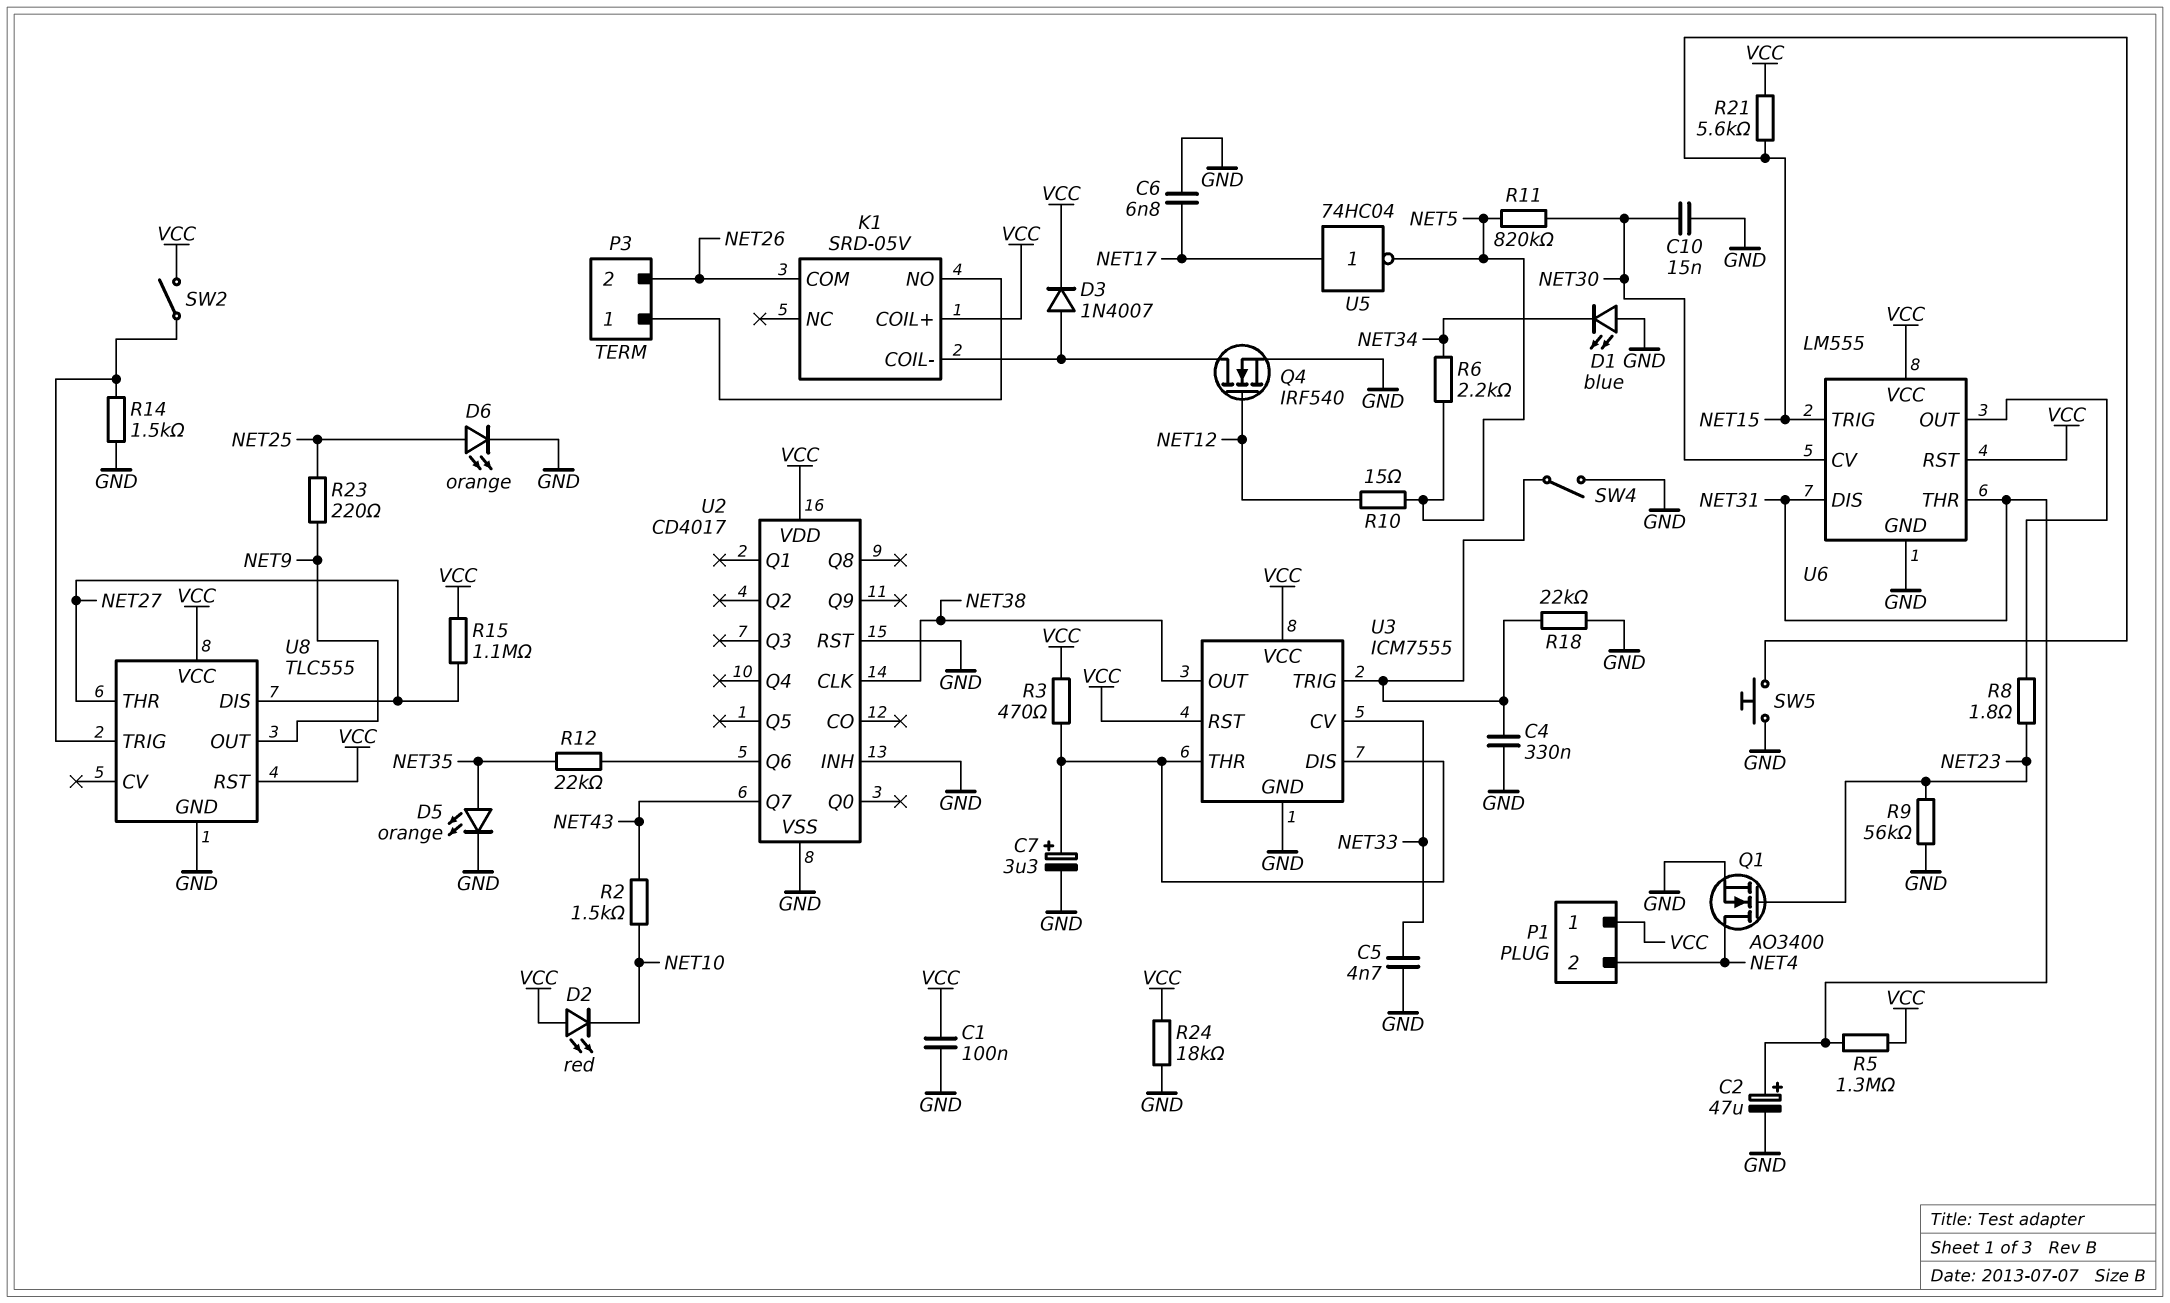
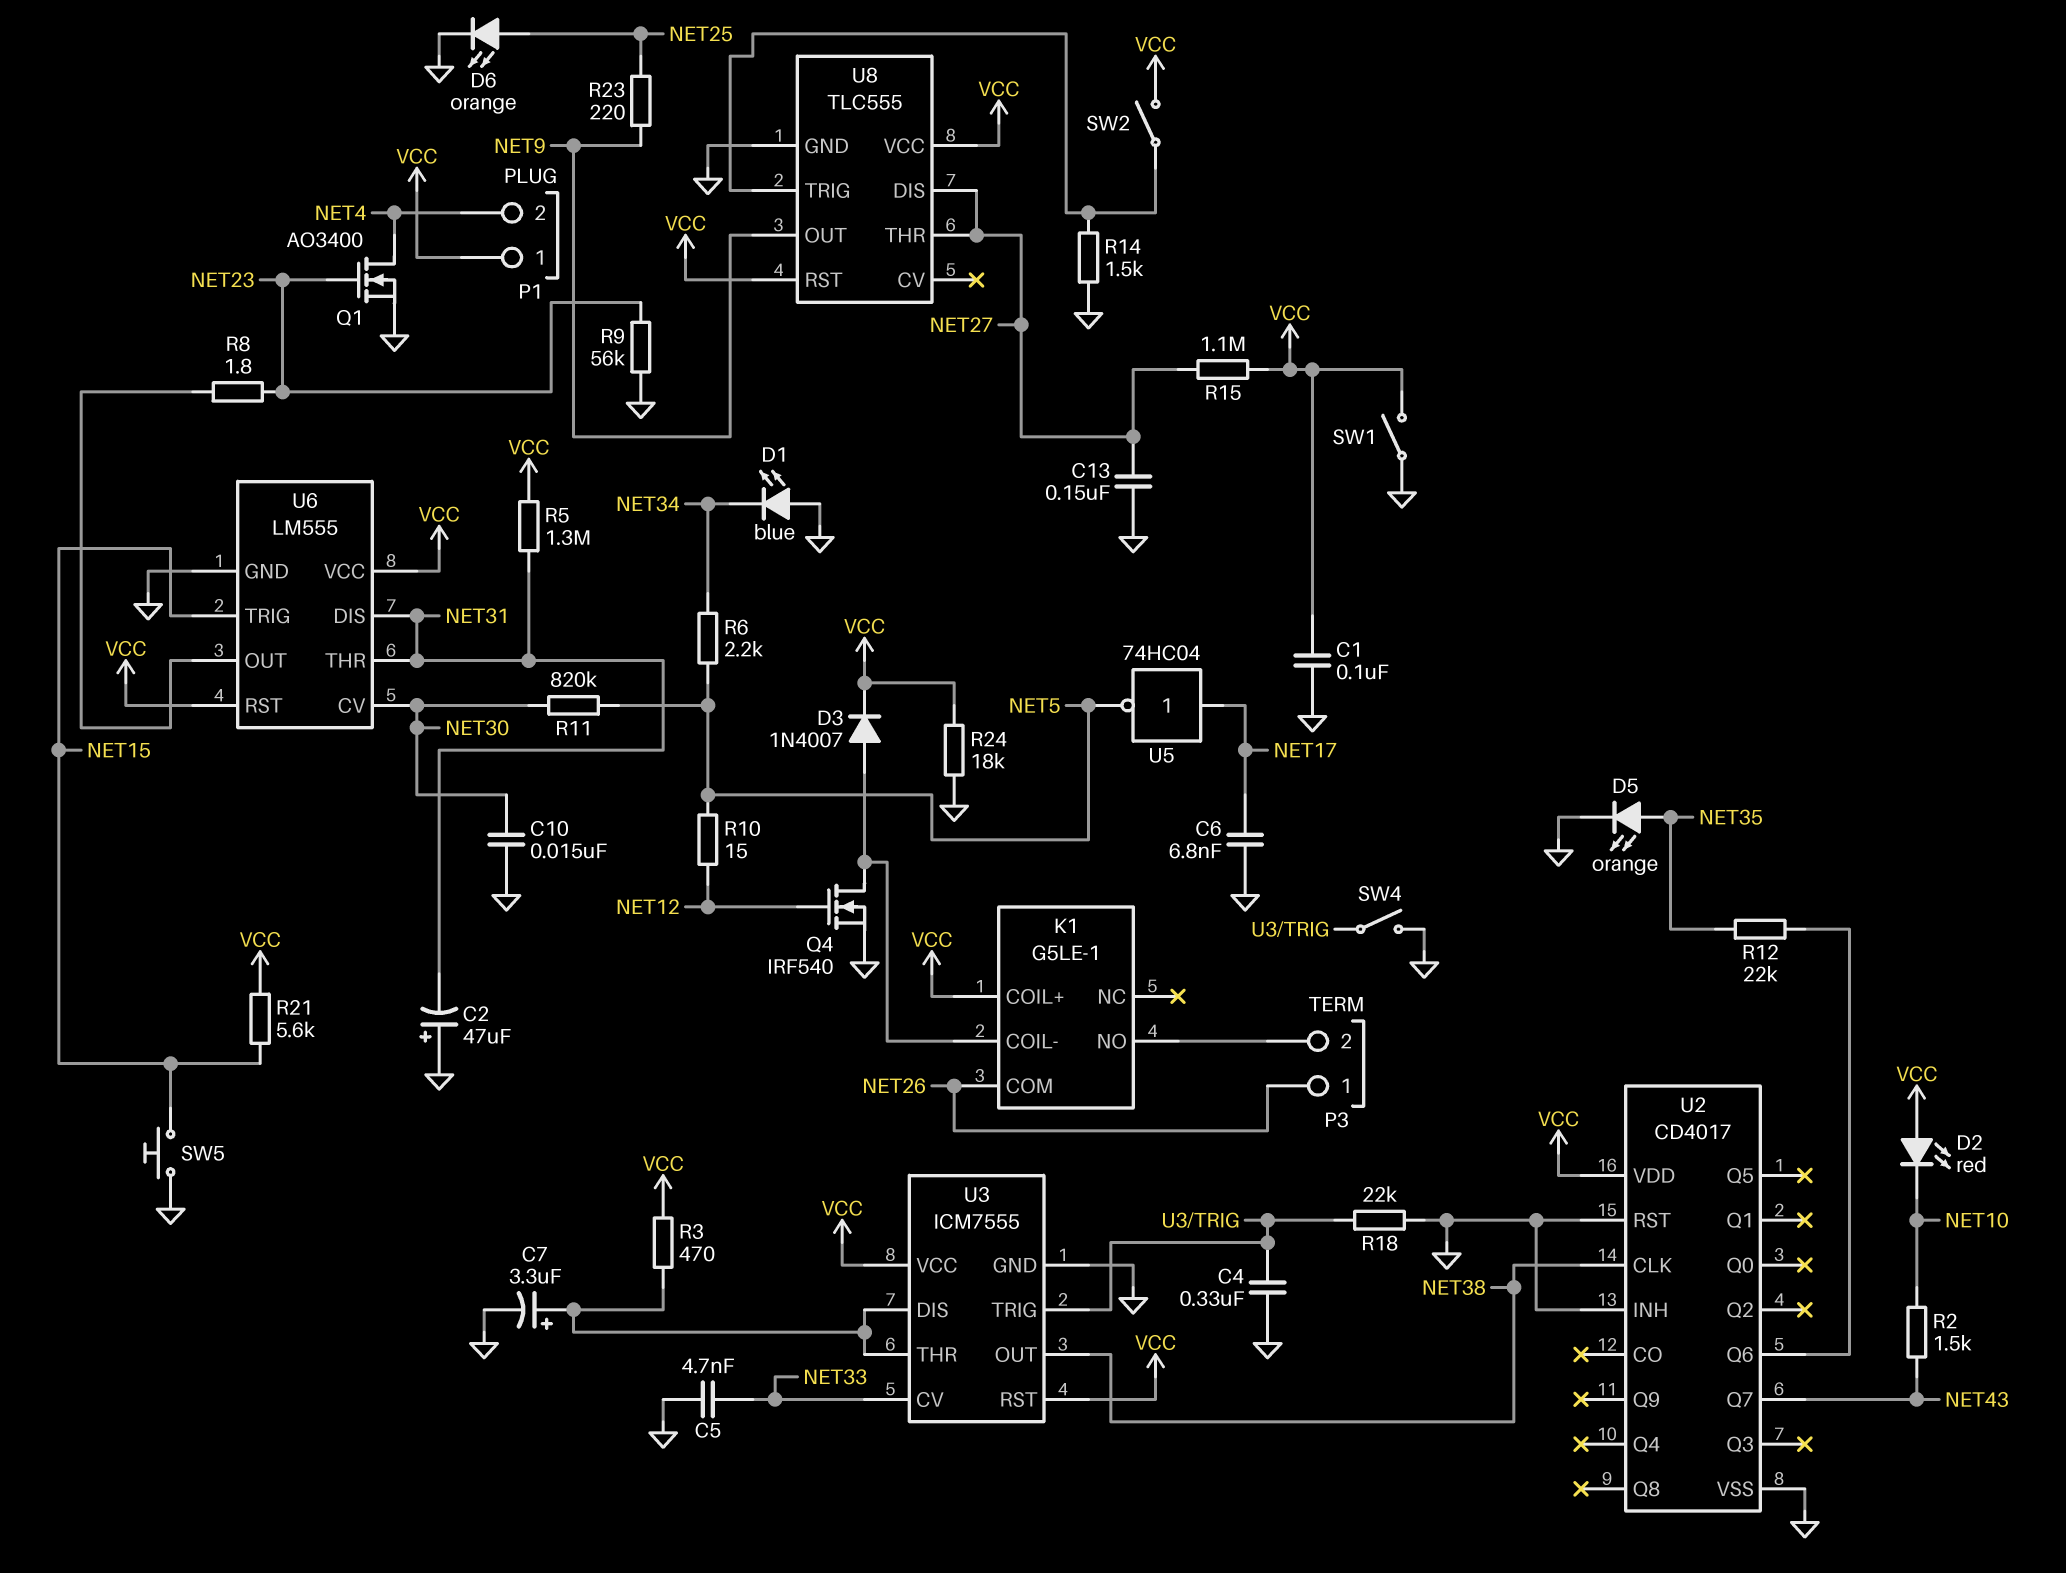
C2: 47uF (plus NET31, minus GND) -> 47uF (plus GND, minus NET31)
C13: none -> 150nF (GND, NET27)
K1: SRD-05V -> G5LE-1
P3 pin 1: K1/NO -> NET26
P3 pin 2: NET26 -> K1/NO
SW1: none -> switch (GND, VCC)

